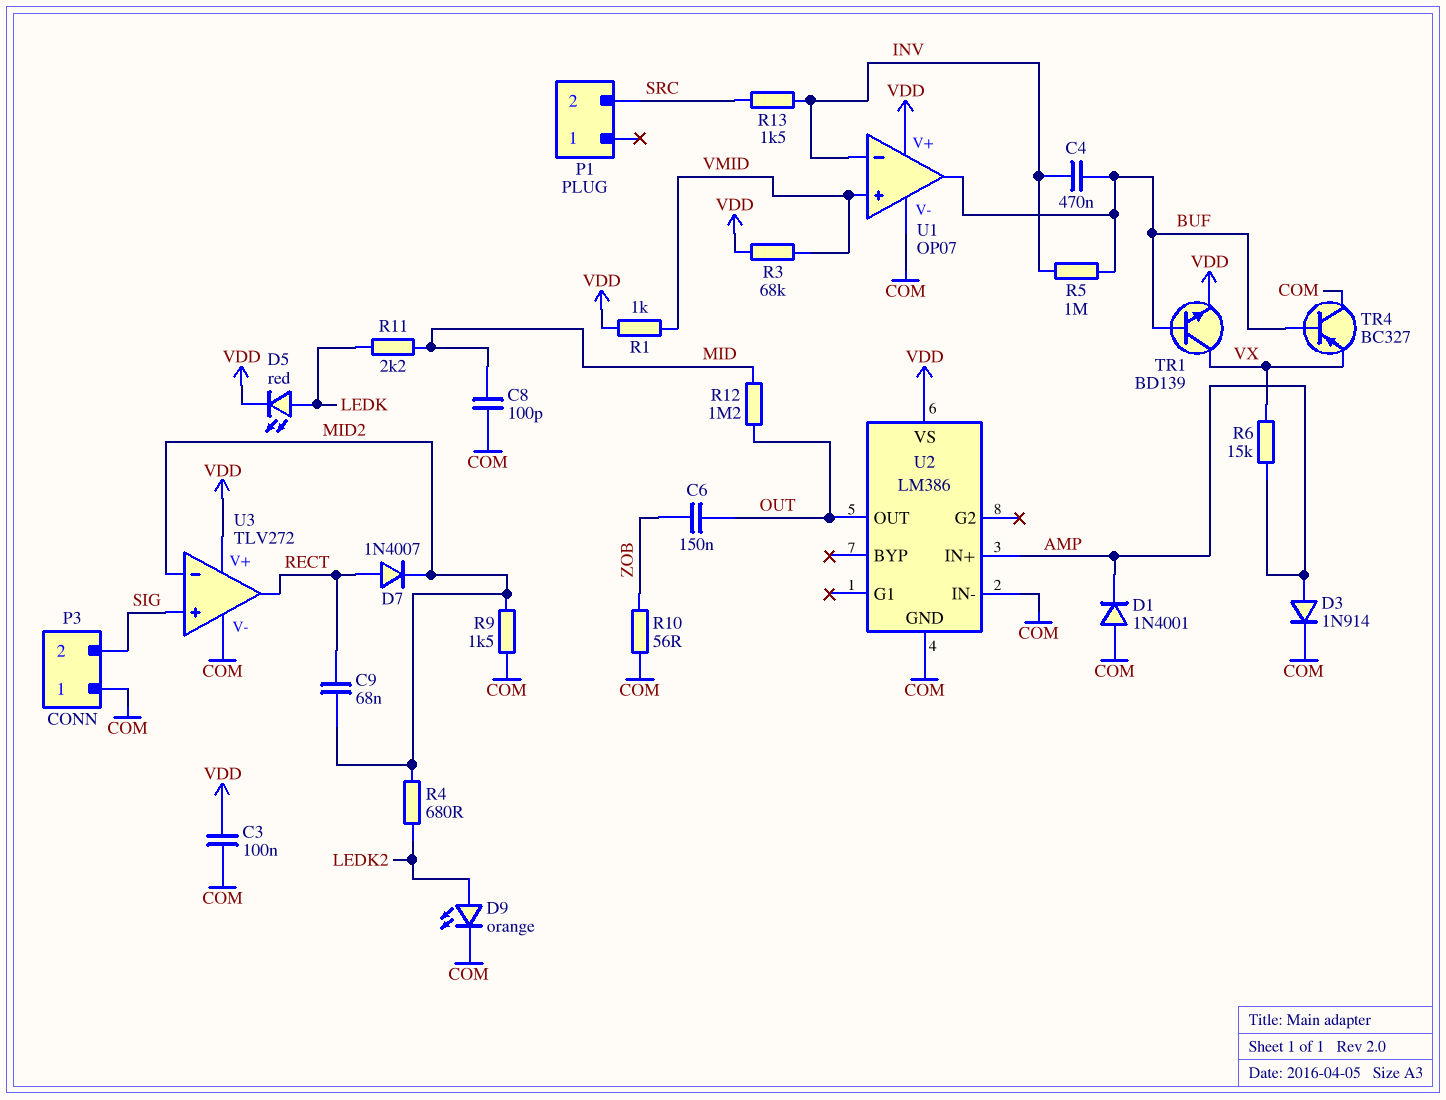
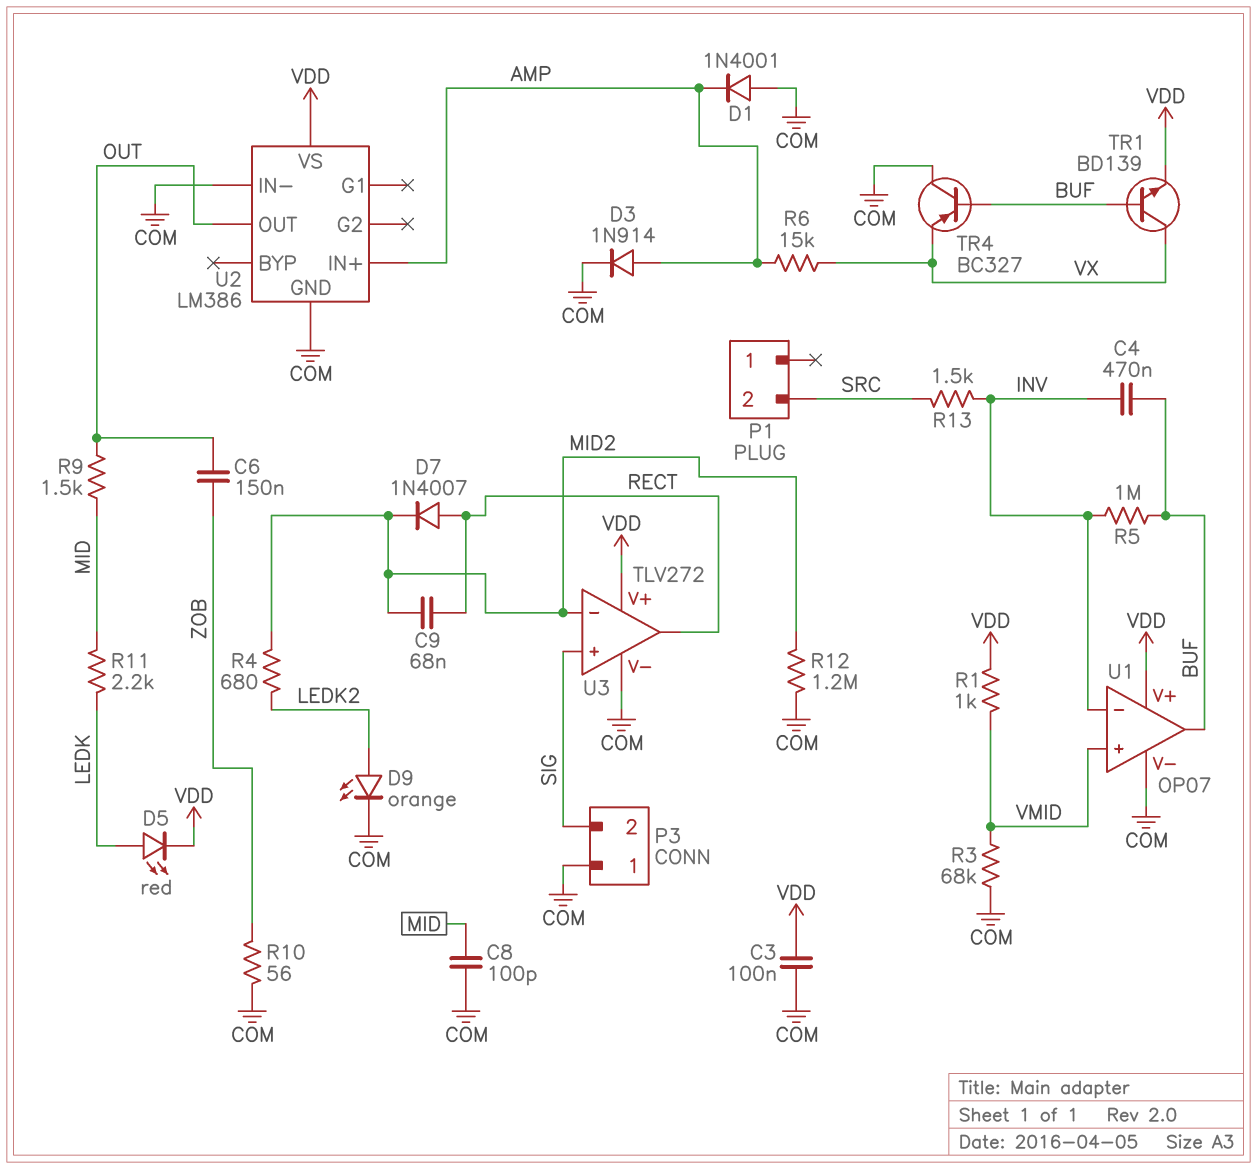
R3: 68k (VDD, VMID) -> 68k (COM, VMID)
R9: 1.5k (COM, MID2) -> 1.5k (MID, OUT)
R12: 1.2M (MID, OUT) -> 1.2M (COM, MID2)

